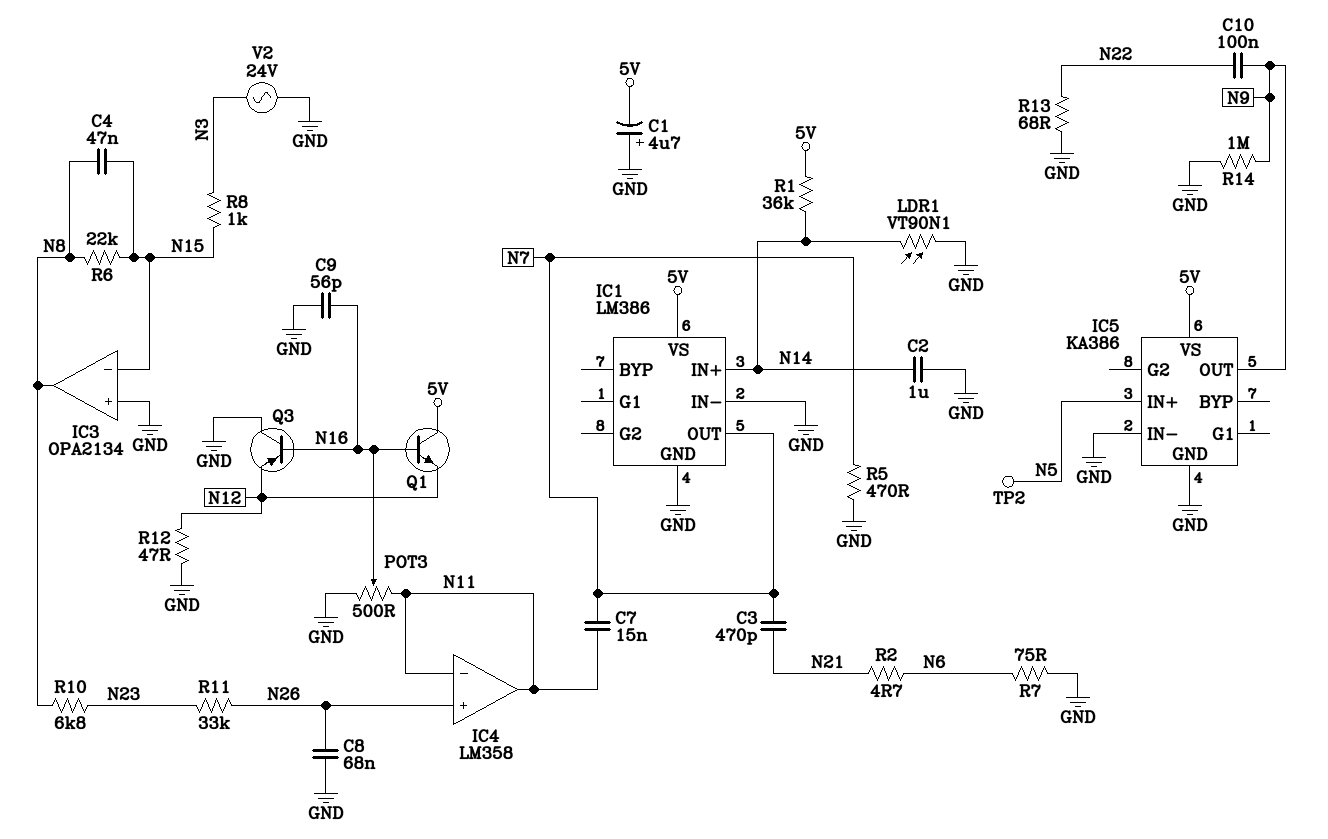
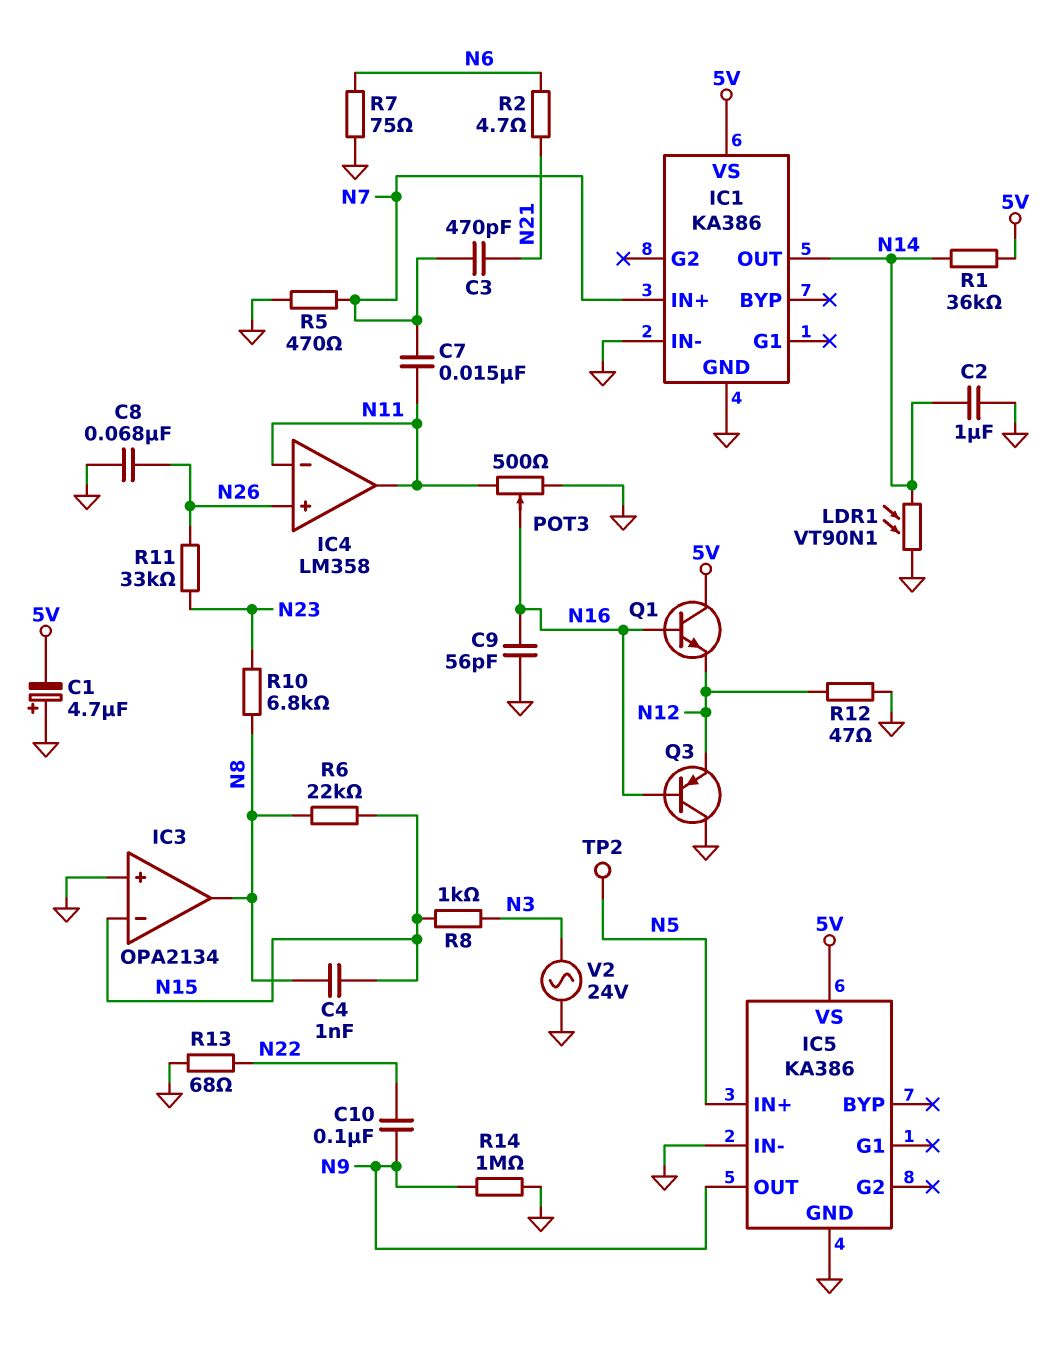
C4: 47nF (N8, N15) -> 1nF (N8, N15)
IC1: LM386 -> KA386
IC1 pin IN+: N14 -> N7
IC1 pin OUT: N7 -> N14

